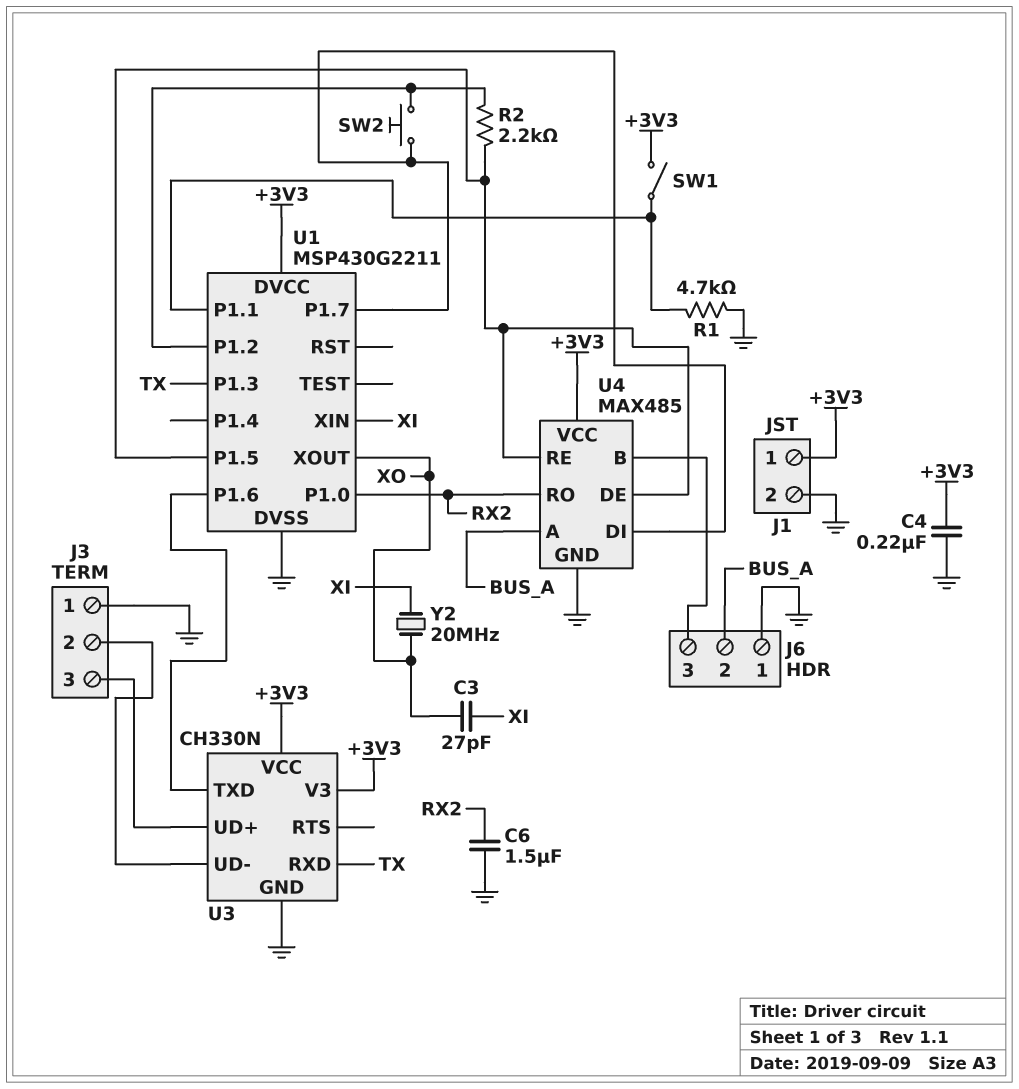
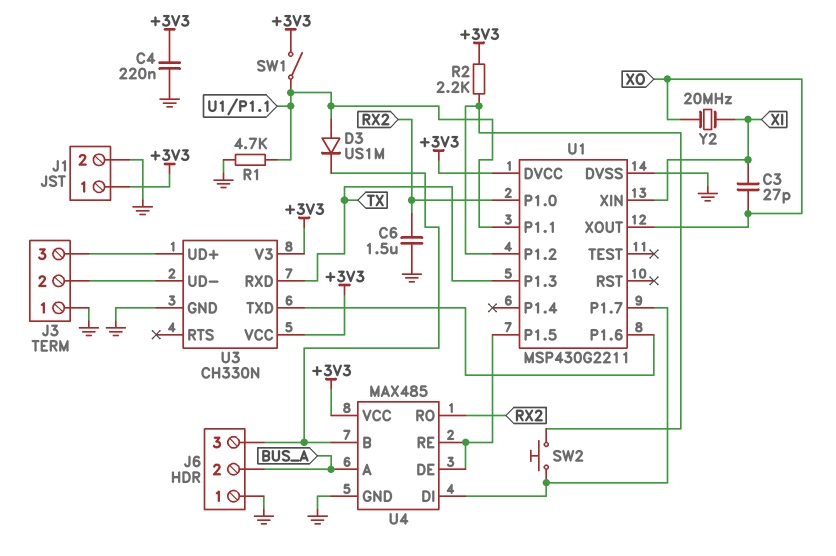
D3: none -> diode US1M (A U1/P1.1, K J6/3)
R2: 2.2k (U1/P1.2, U1/P1.5) -> 2.2k (+3V3, U1/P1.2)

